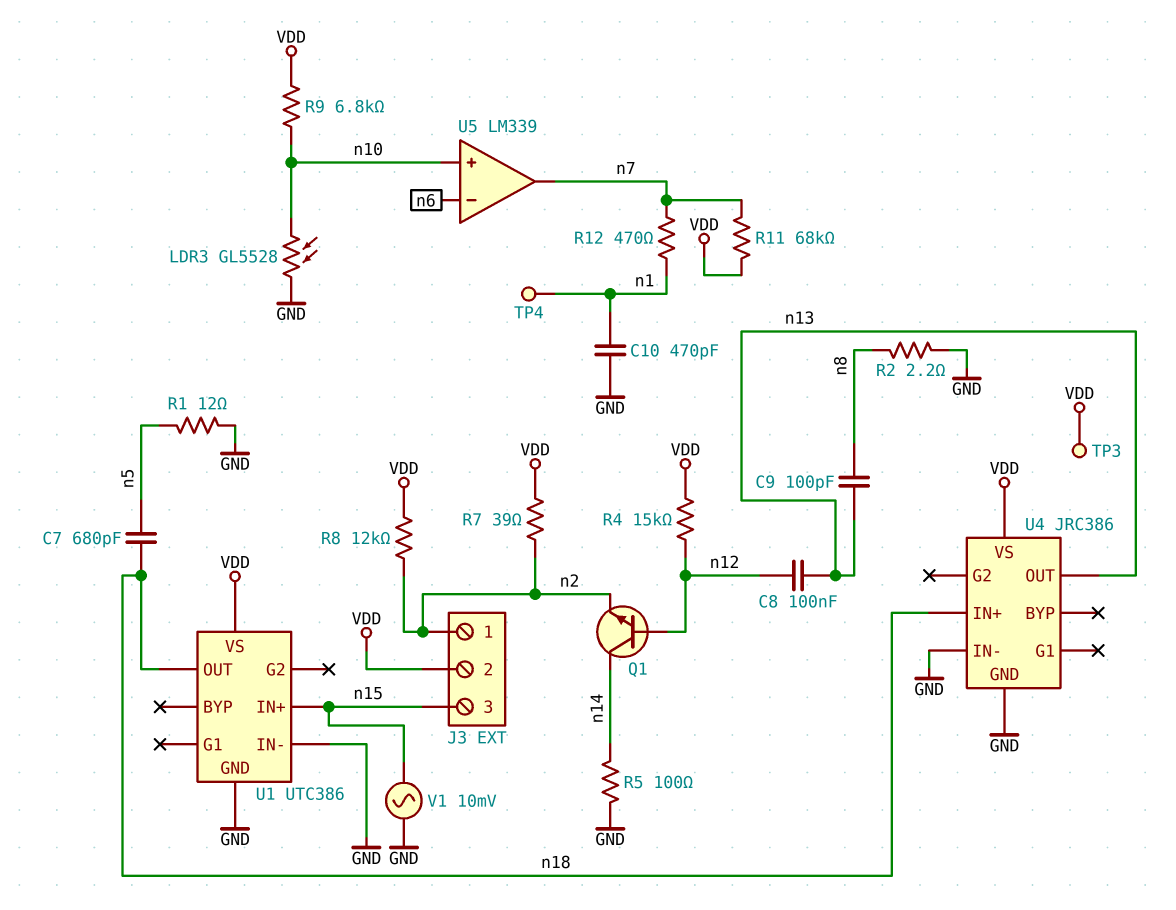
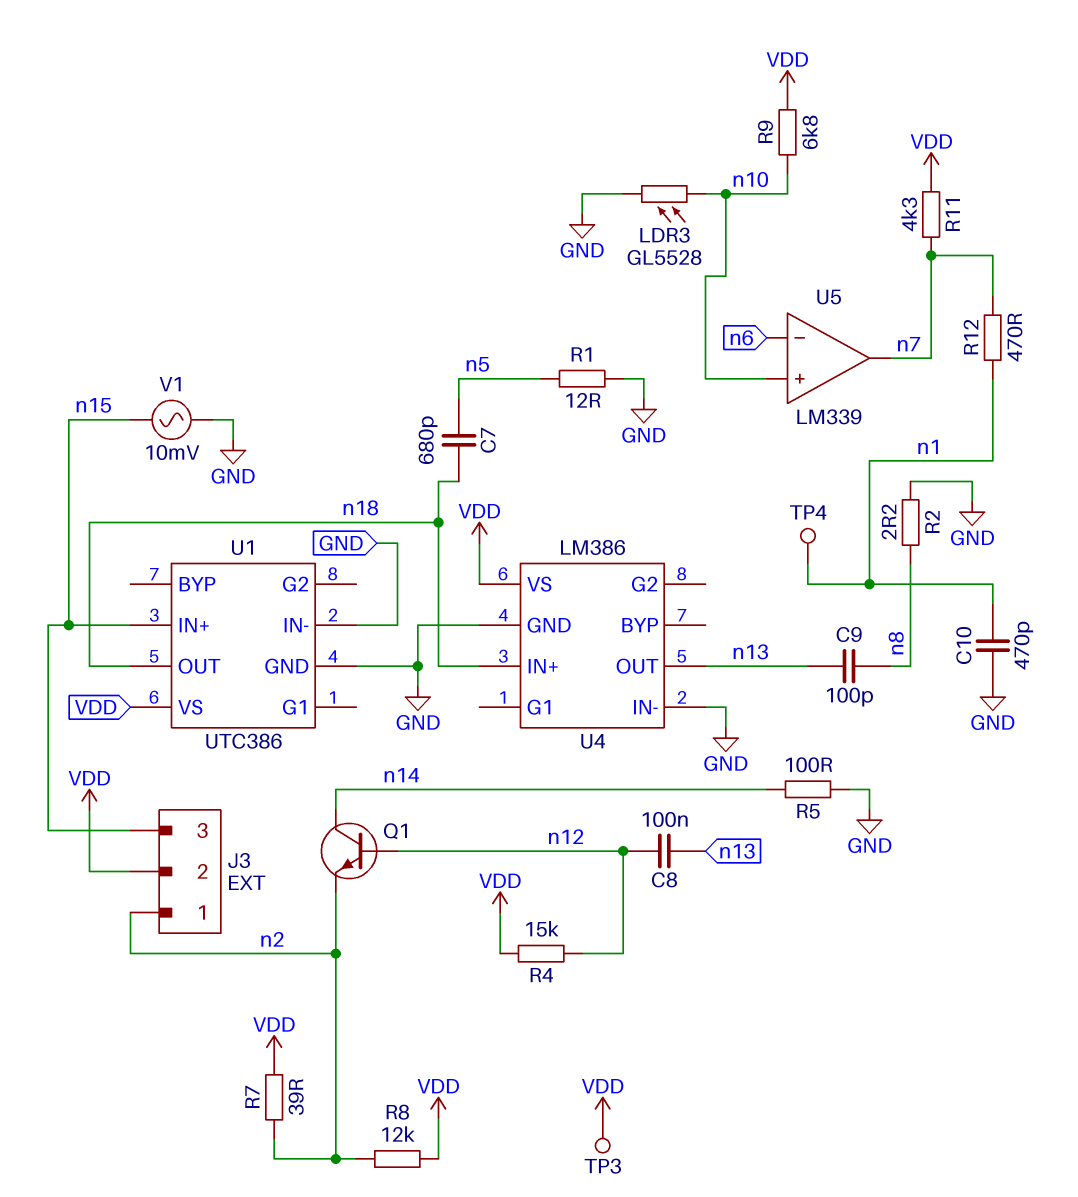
R11: 68k (VDD, n7) -> 4.3k (VDD, n7)
U4: JRC386 -> LM386

